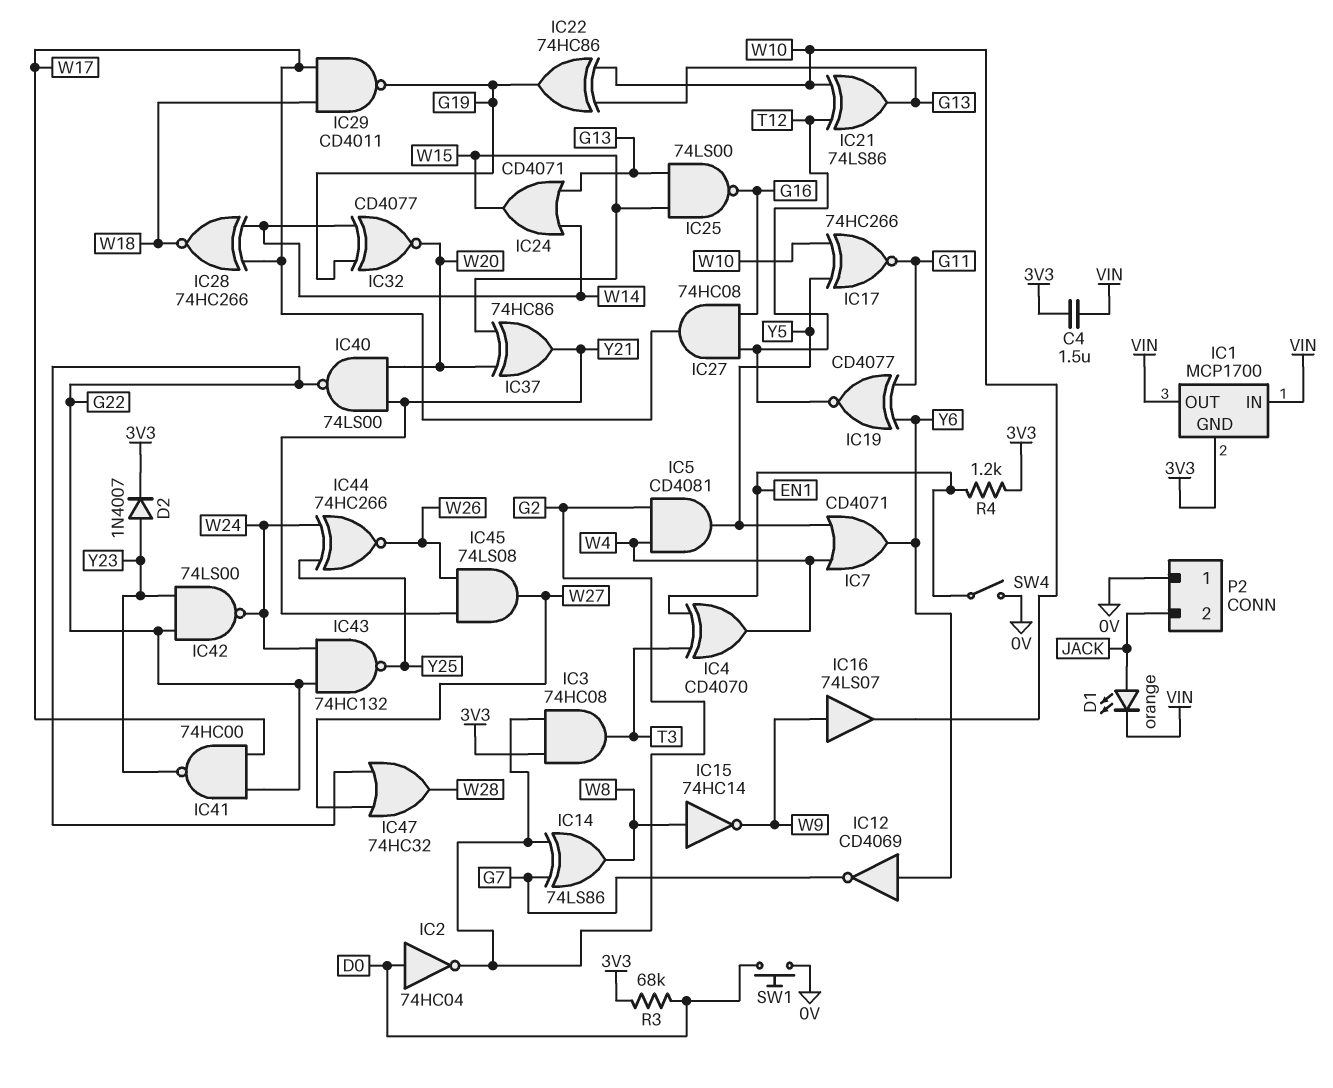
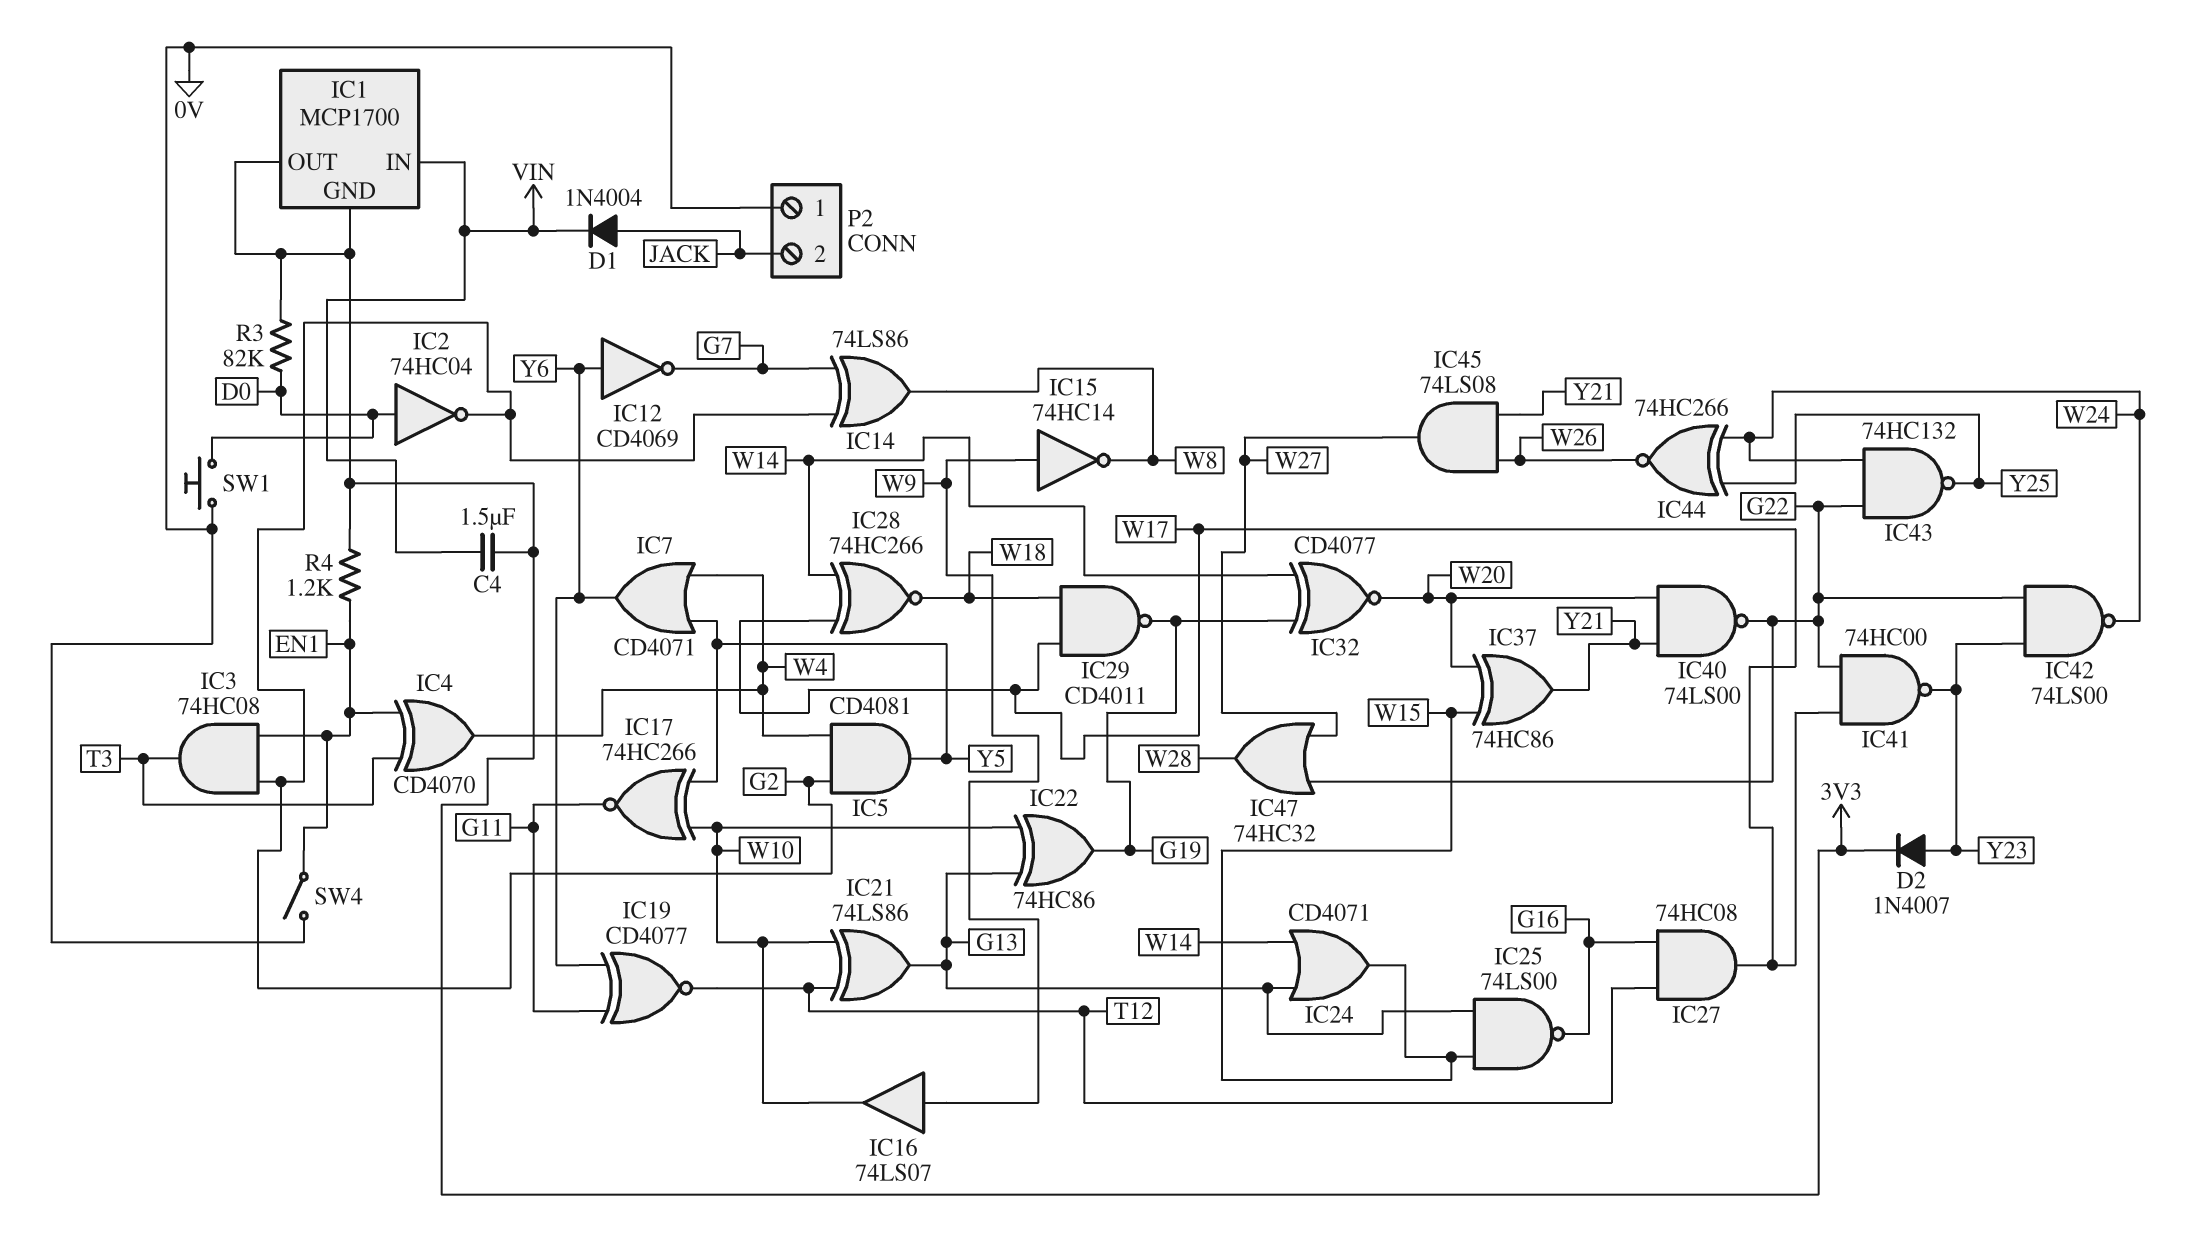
D1: LED orange (A JACK, K VIN) -> diode 1N4004 (A JACK, K VIN)
IC1 pin OUT: VIN -> 3V3
IC3: AND 74HC08 (in 3V3, in G2, out T3) -> AND 74HC08 (in EN1, in G2, out T3)
IC15: NOT 74HC14 (in W8, out W9) -> NOT 74HC14 (in W9, out W8)
R3: 68k (3V3, D0) -> 82k (3V3, D0)

